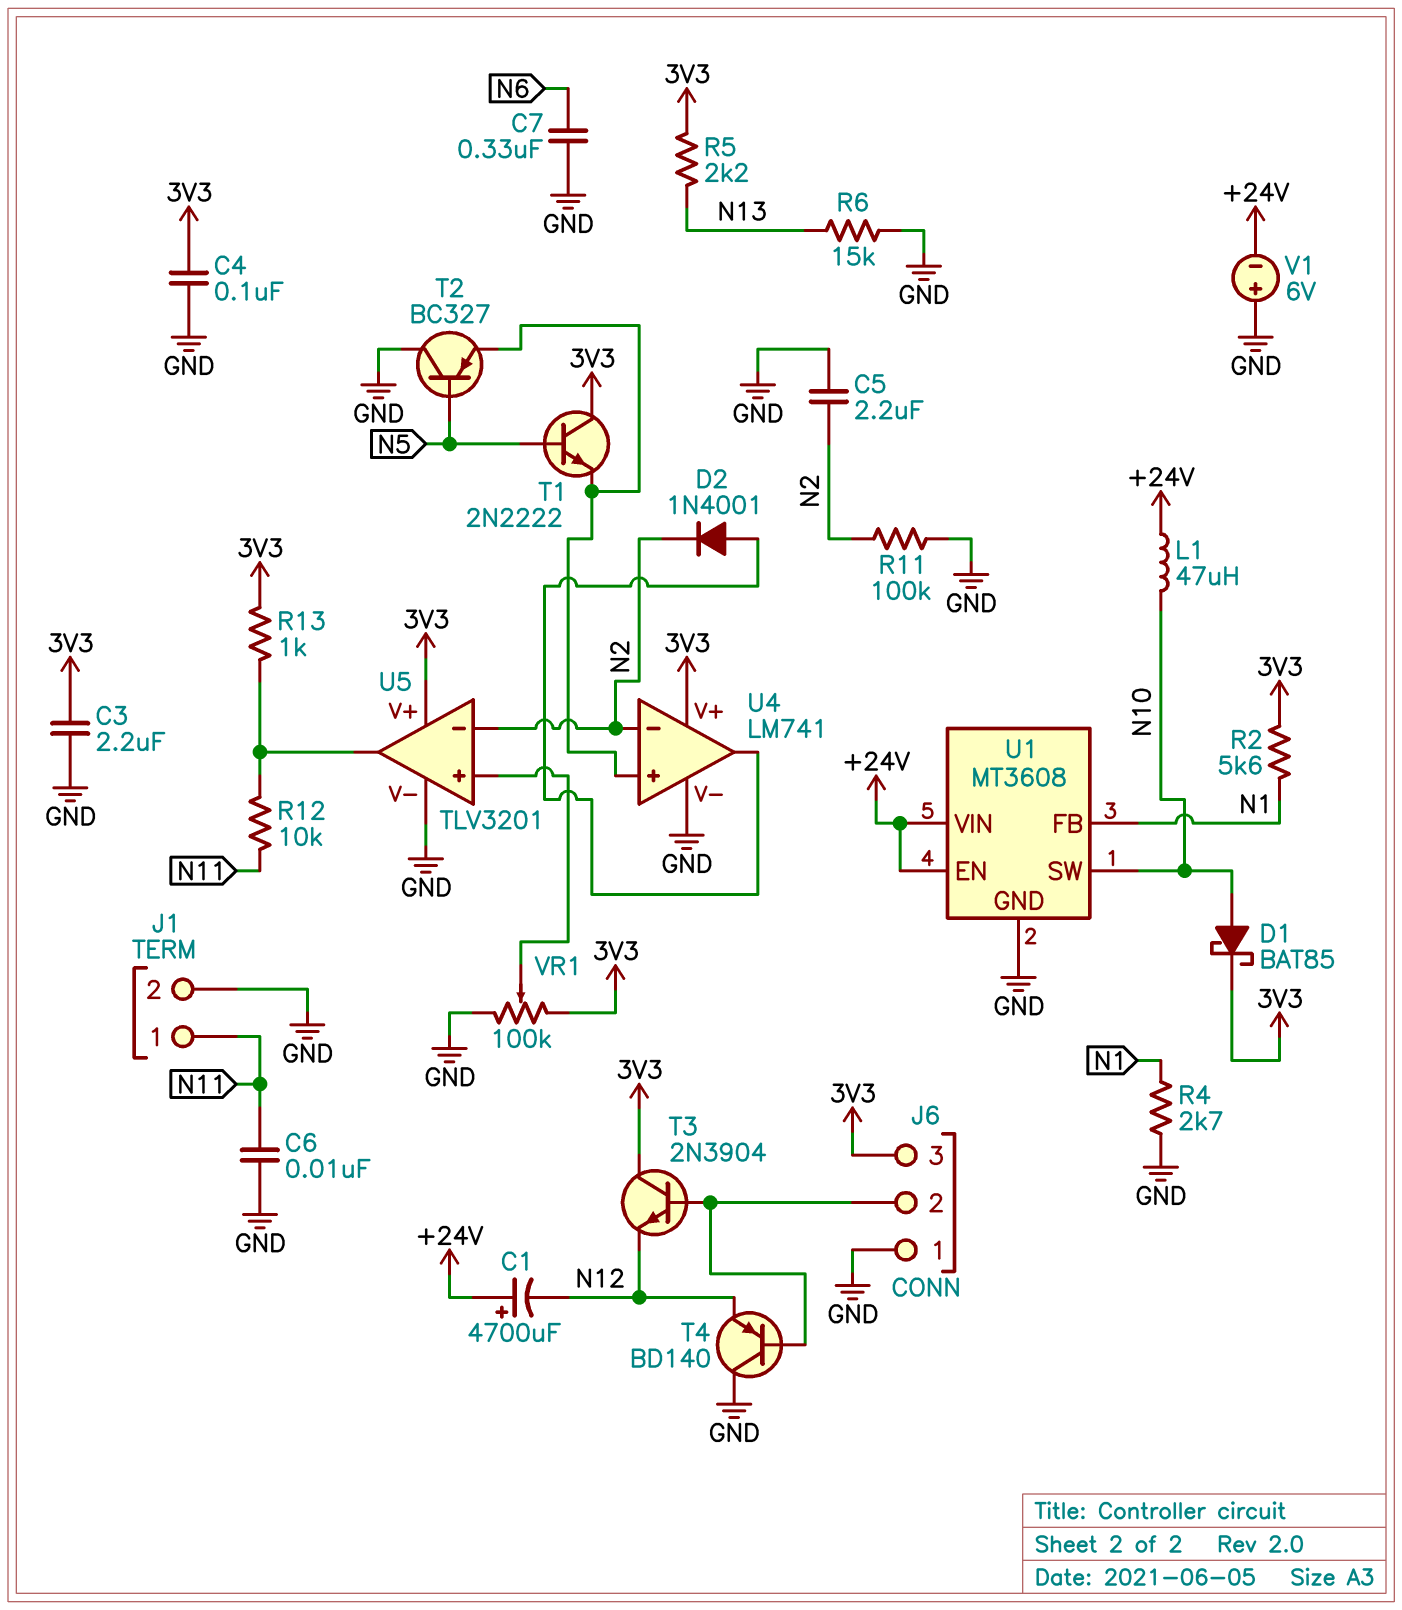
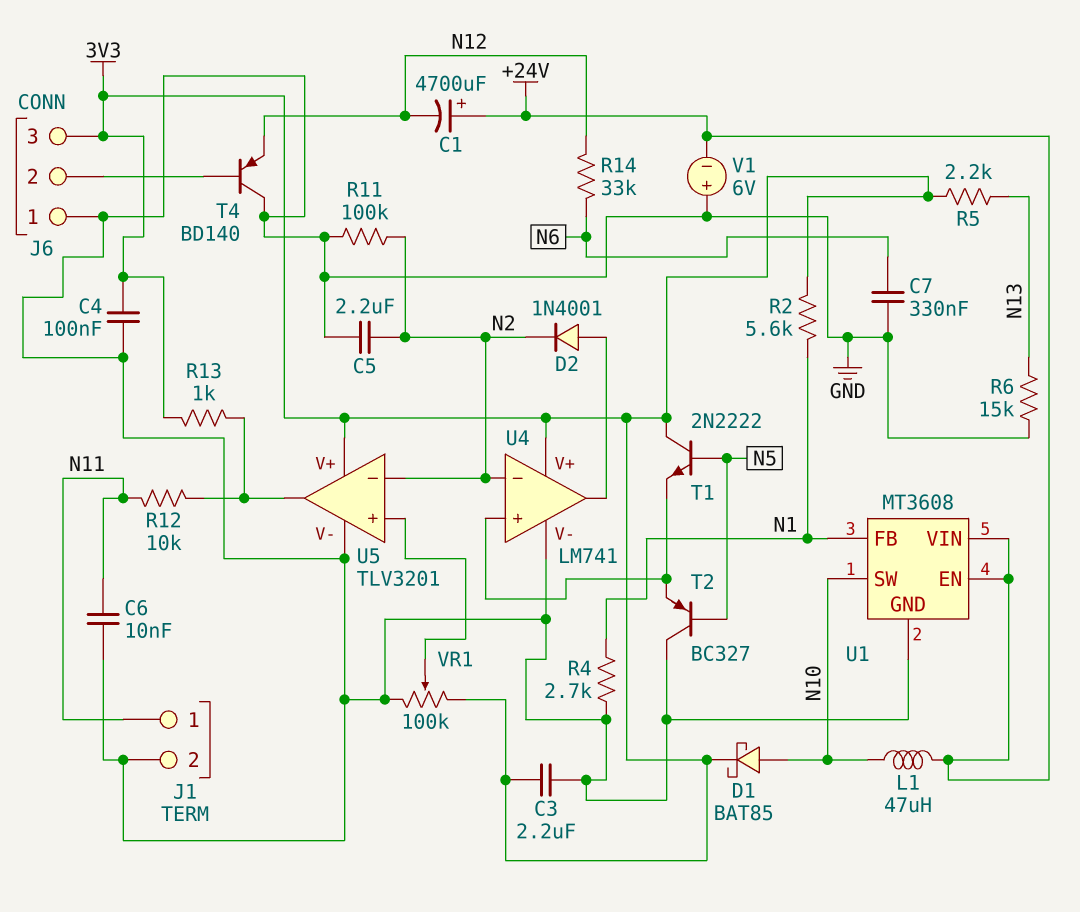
R14: none -> 33k (N6, N12)
T3: NPN 2N3904 (B J6/2, C 3V3, E N12) -> none

